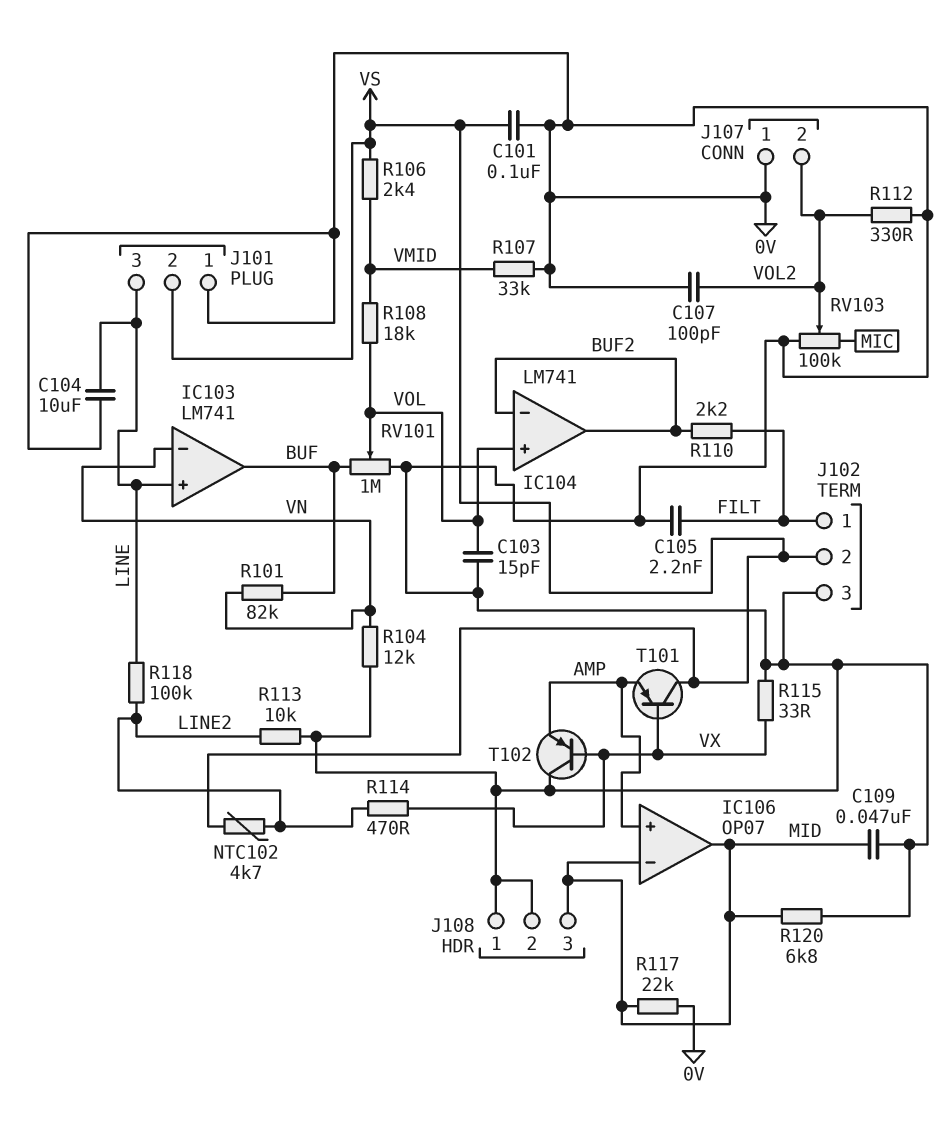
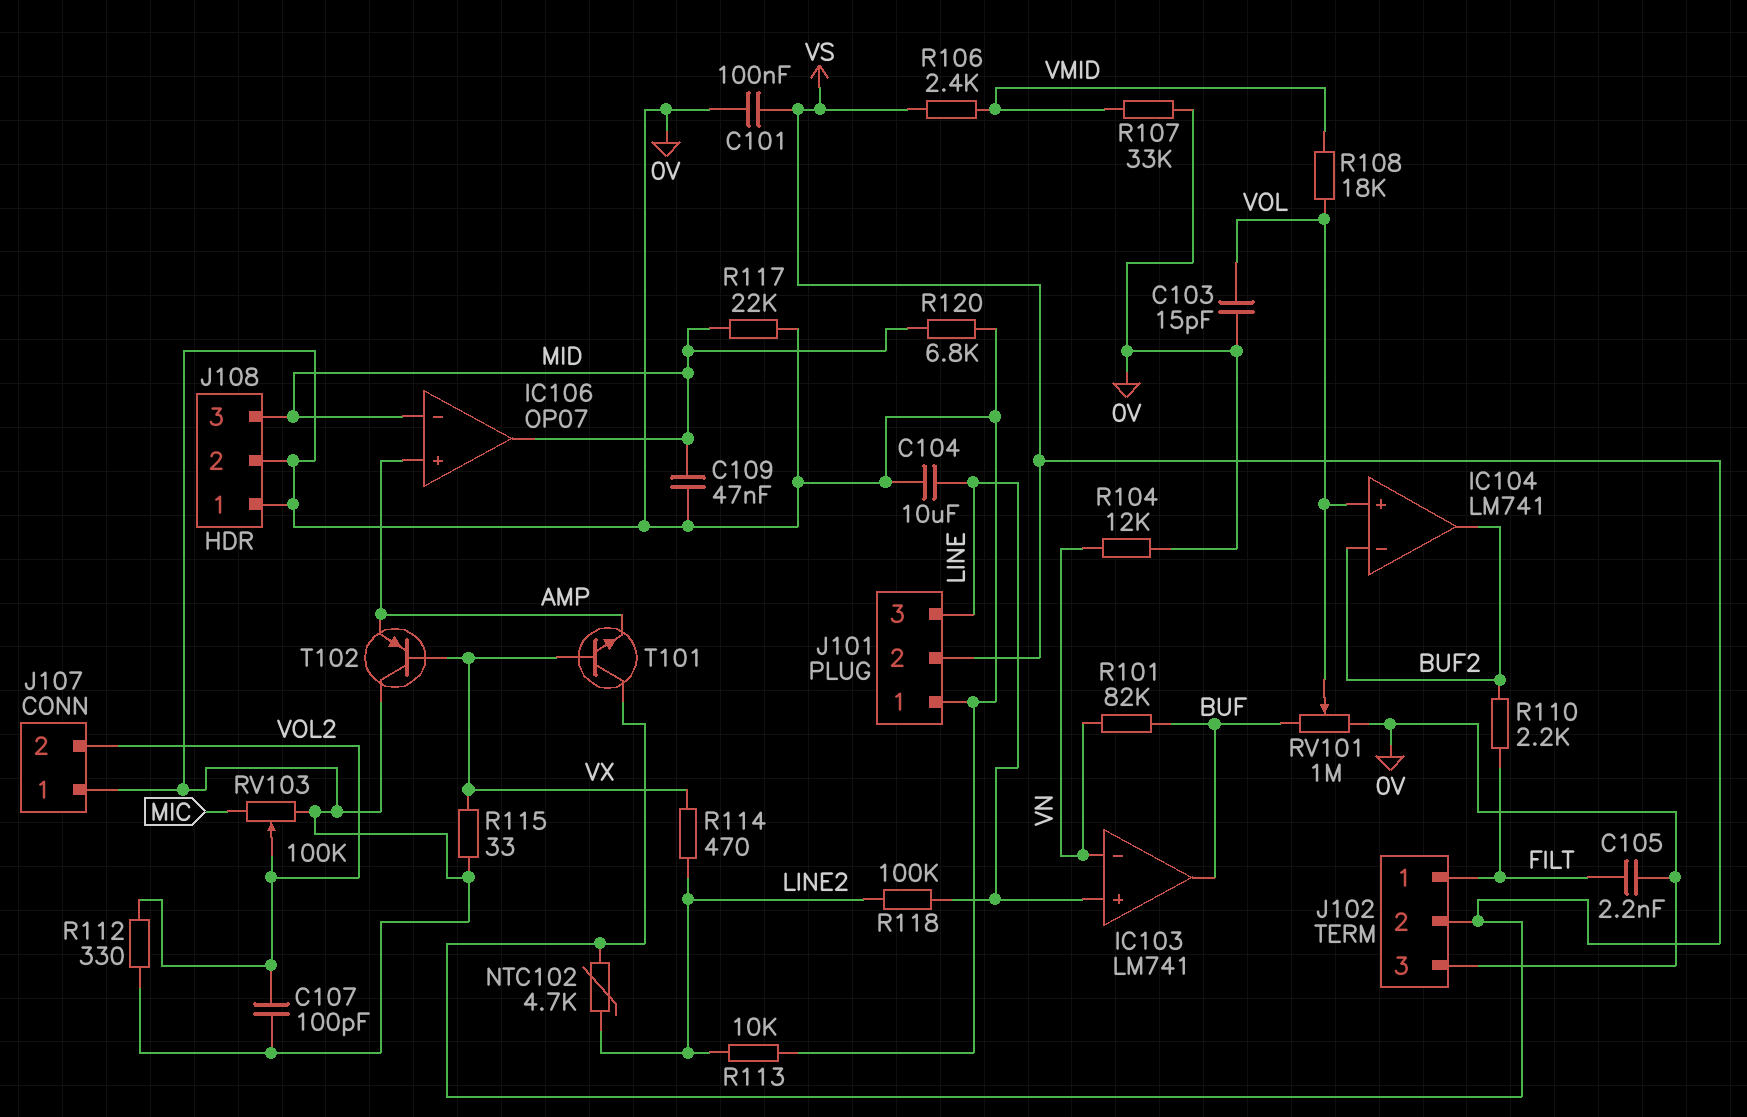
T101: PNP (B VX, C VS, E AMP) -> NPN (B VX, C VS, E AMP)

